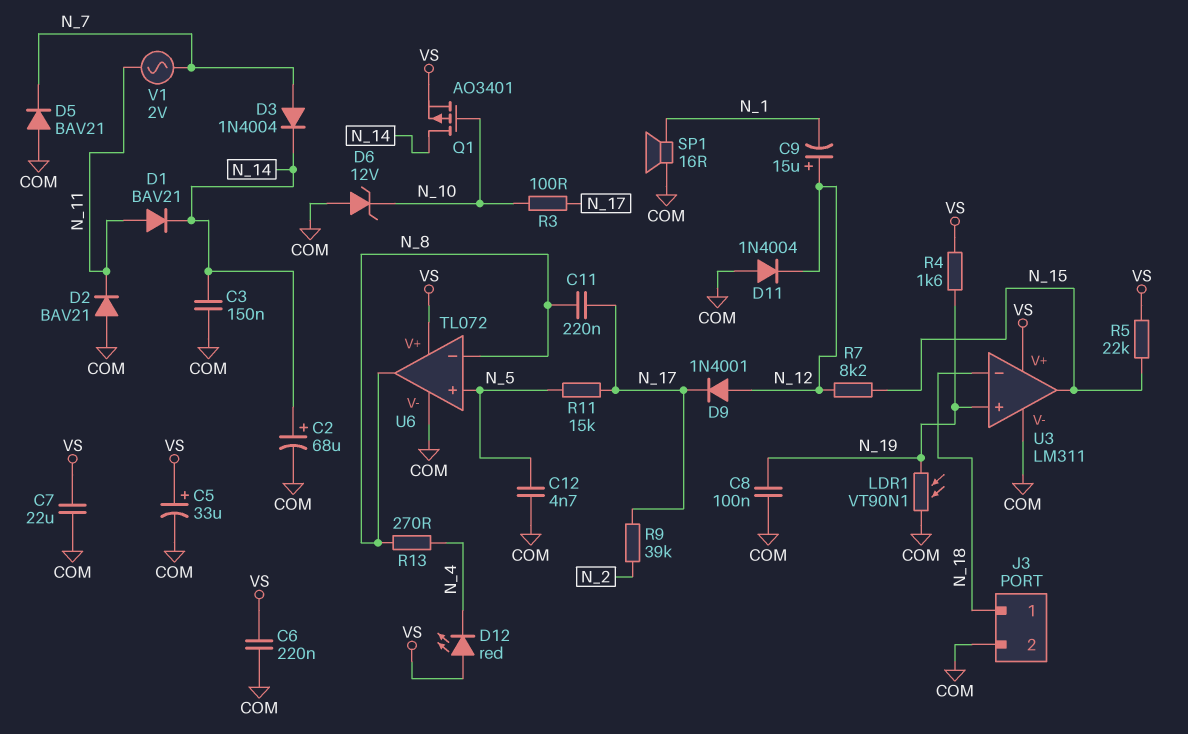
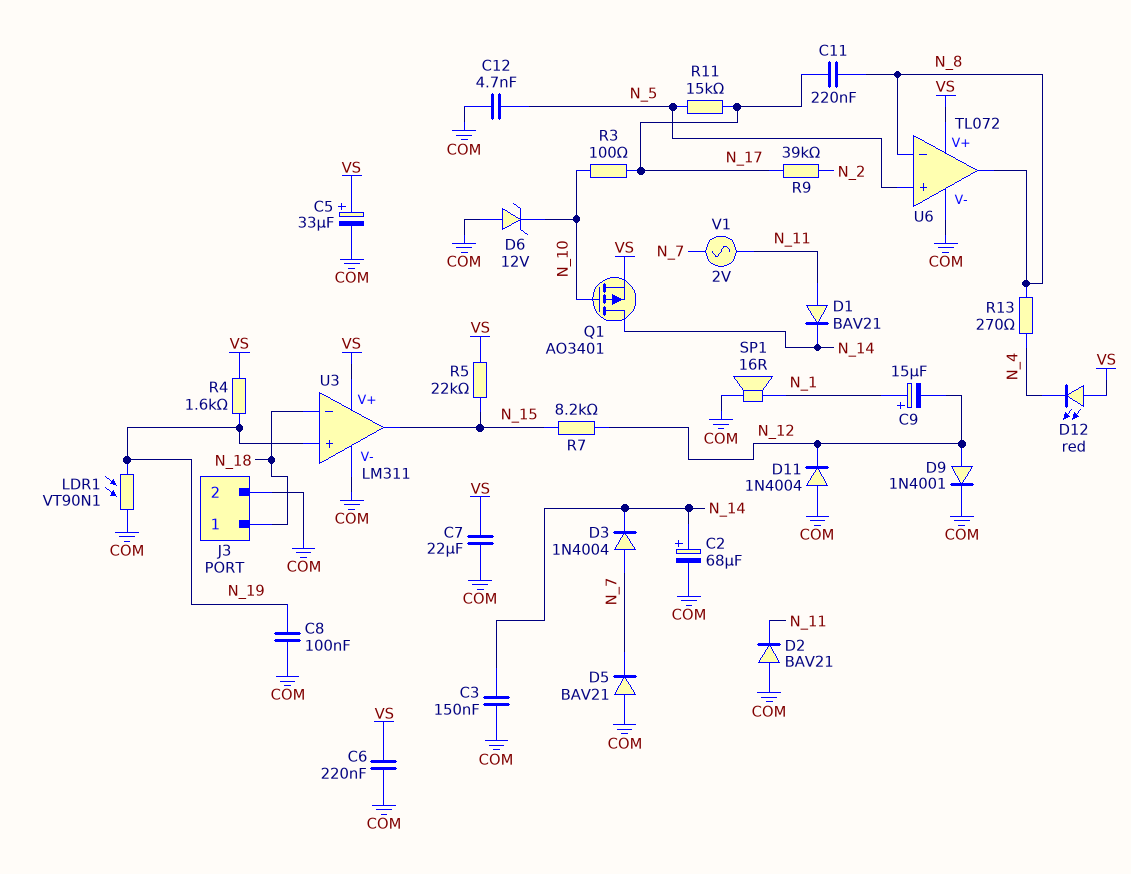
C9: 15uF (plus N_12, minus N_1) -> 15uF (plus N_1, minus N_12)
D9: diode 1N4001 (A N_12, K N_17) -> diode 1N4001 (A N_12, K COM)

